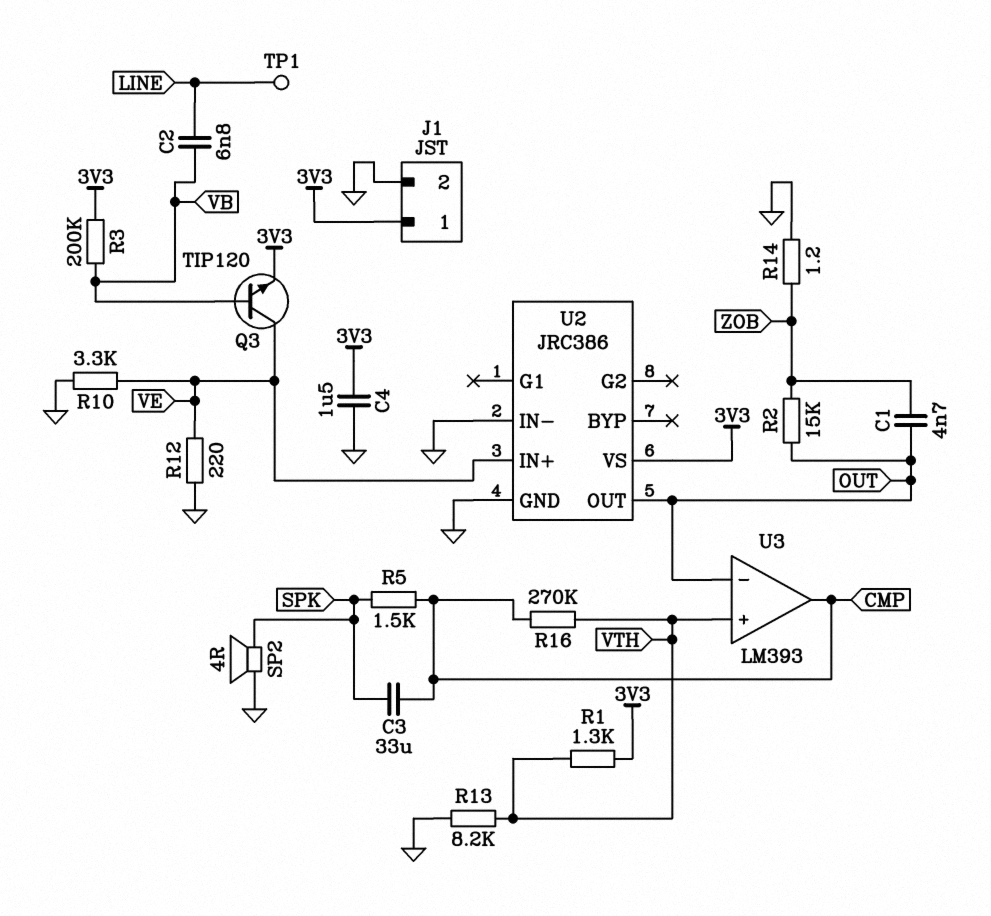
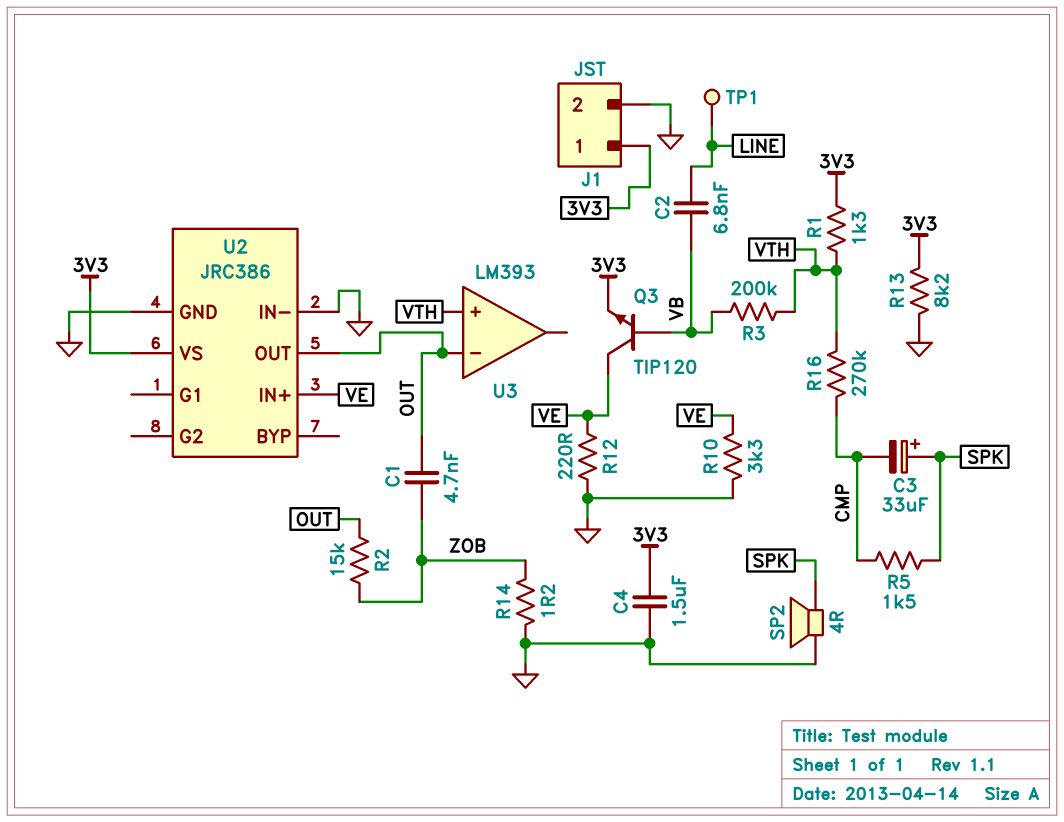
C3: 33uF (CMP, SPK) -> 33uF (plus SPK, minus CMP)
R3: 200k (3V3, VB) -> 200k (VB, VTH)
R13: 8.2k (GND, VTH) -> 8.2k (3V3, GND)
U3 pin out: CMP -> none

